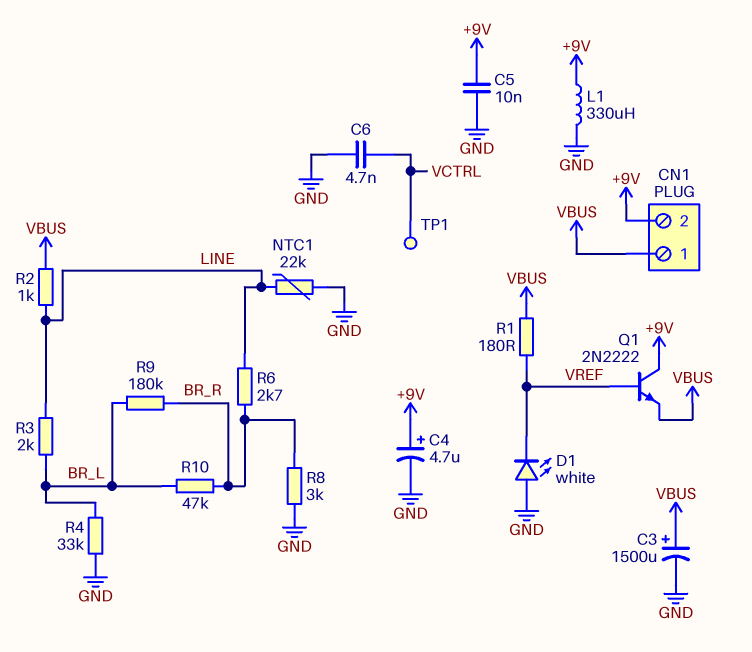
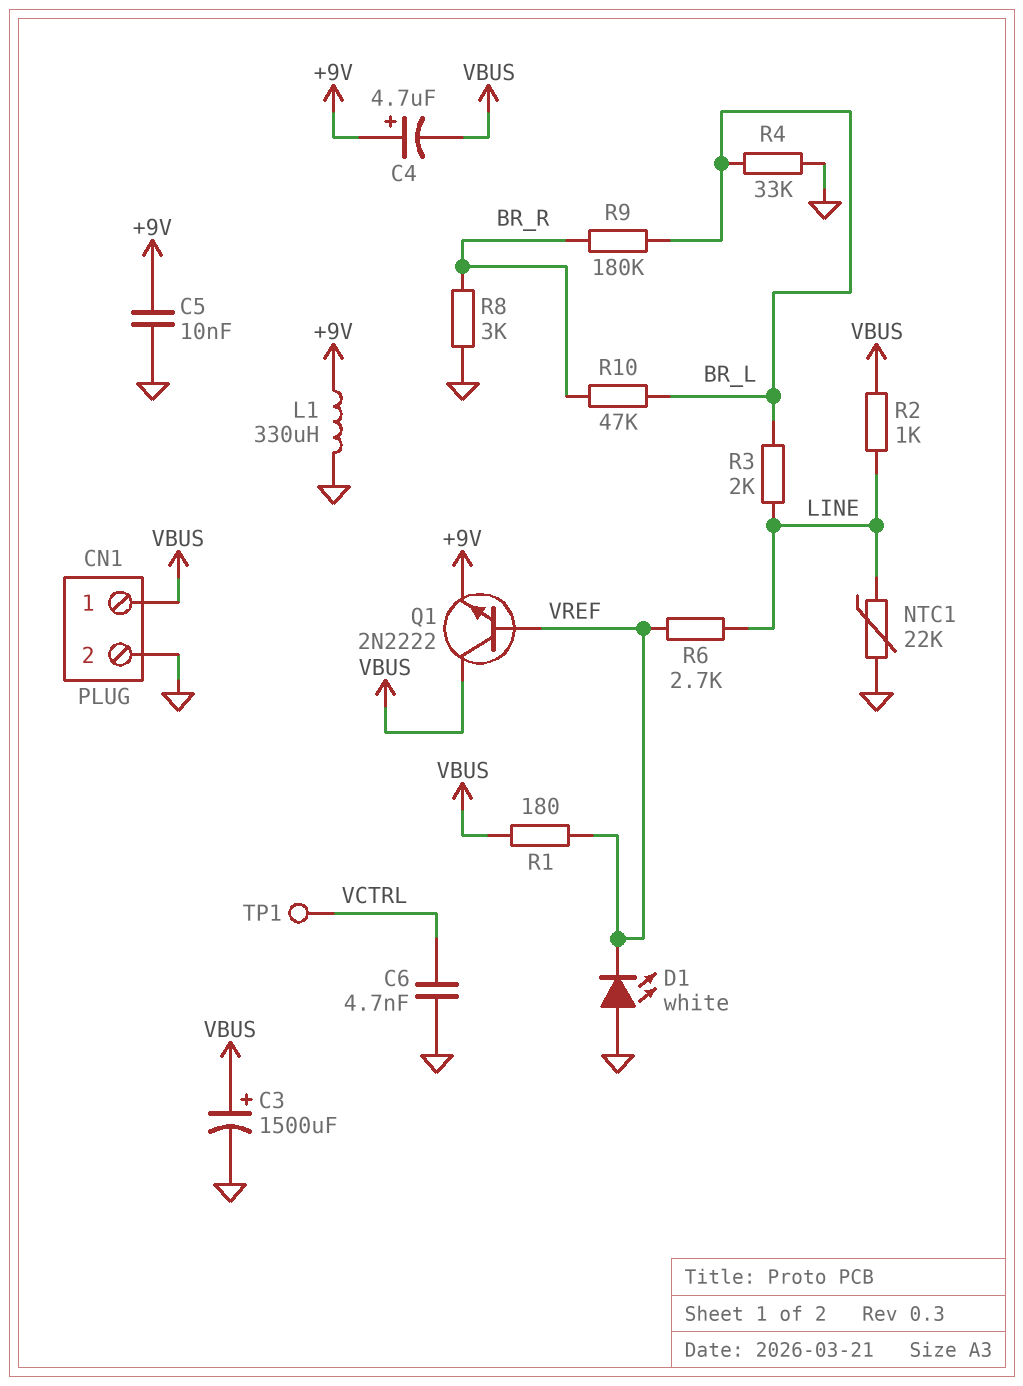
C4: 4.7uF (plus +9V, minus GND) -> 4.7uF (plus +9V, minus VBUS)
CN1 pin 2: +9V -> GND
Q1: NPN 2N2222 (B VREF, C +9V, E VBUS) -> NPN 2N2222 (B VREF, C VBUS, E +9V)
R6: 2.7k (BR_R, LINE) -> 2.7k (LINE, VREF)

